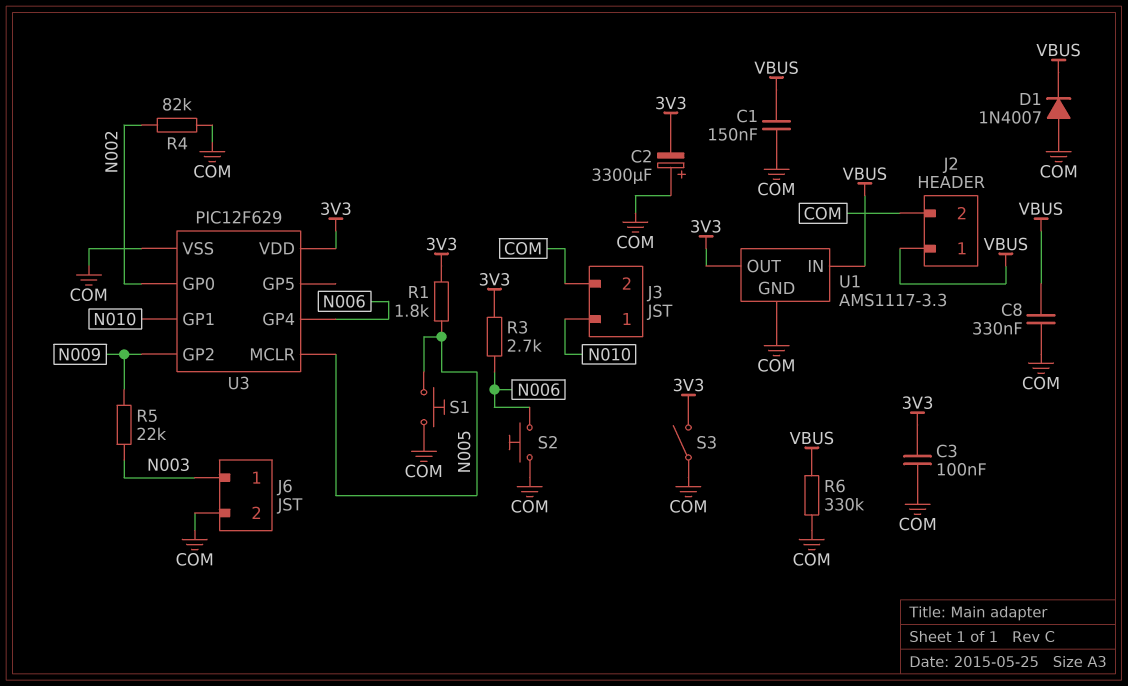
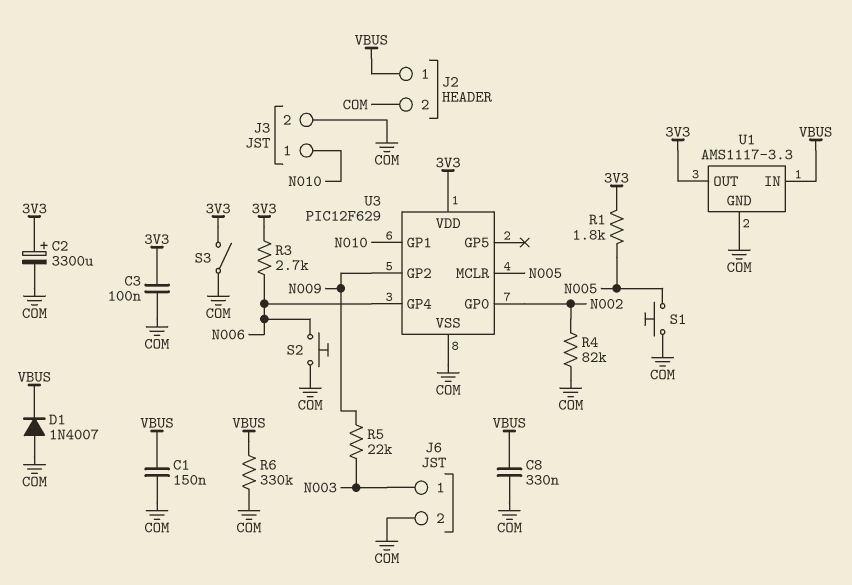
C2: 3300uF (plus COM, minus 3V3) -> 3300uF (plus 3V3, minus COM)

